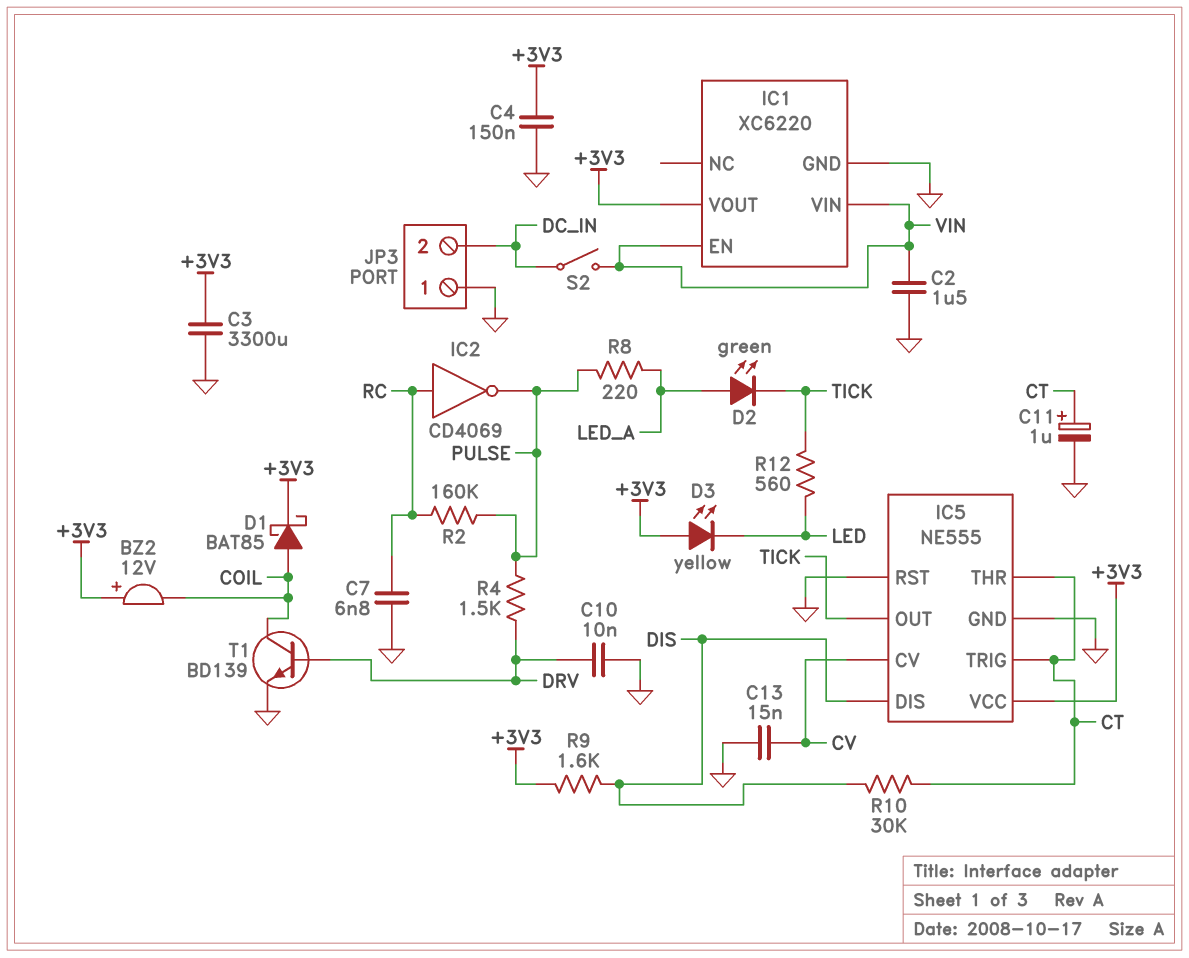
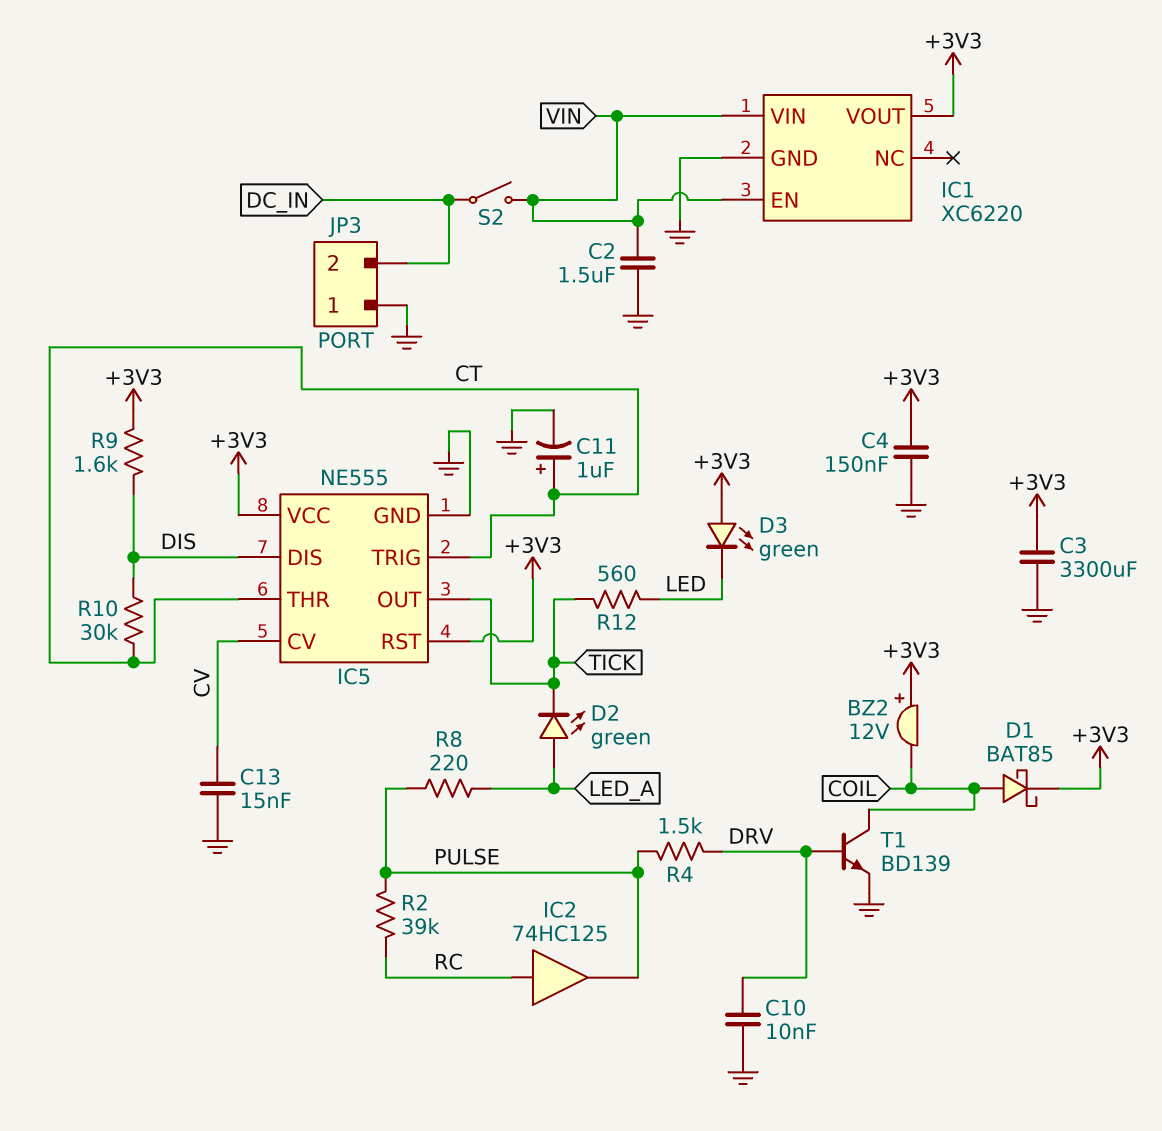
C7: 6.8nF (GND, RC) -> none
D3: LED yellow (A +3V3, K LED) -> LED green (A +3V3, K LED)
IC2: NOT CD4069 (in RC, out PULSE) -> buffer 74HC125 (in RC, out PULSE)
IC5 pin RST: GND -> +3V3
R2: 160k (PULSE, RC) -> 39k (PULSE, RC)

